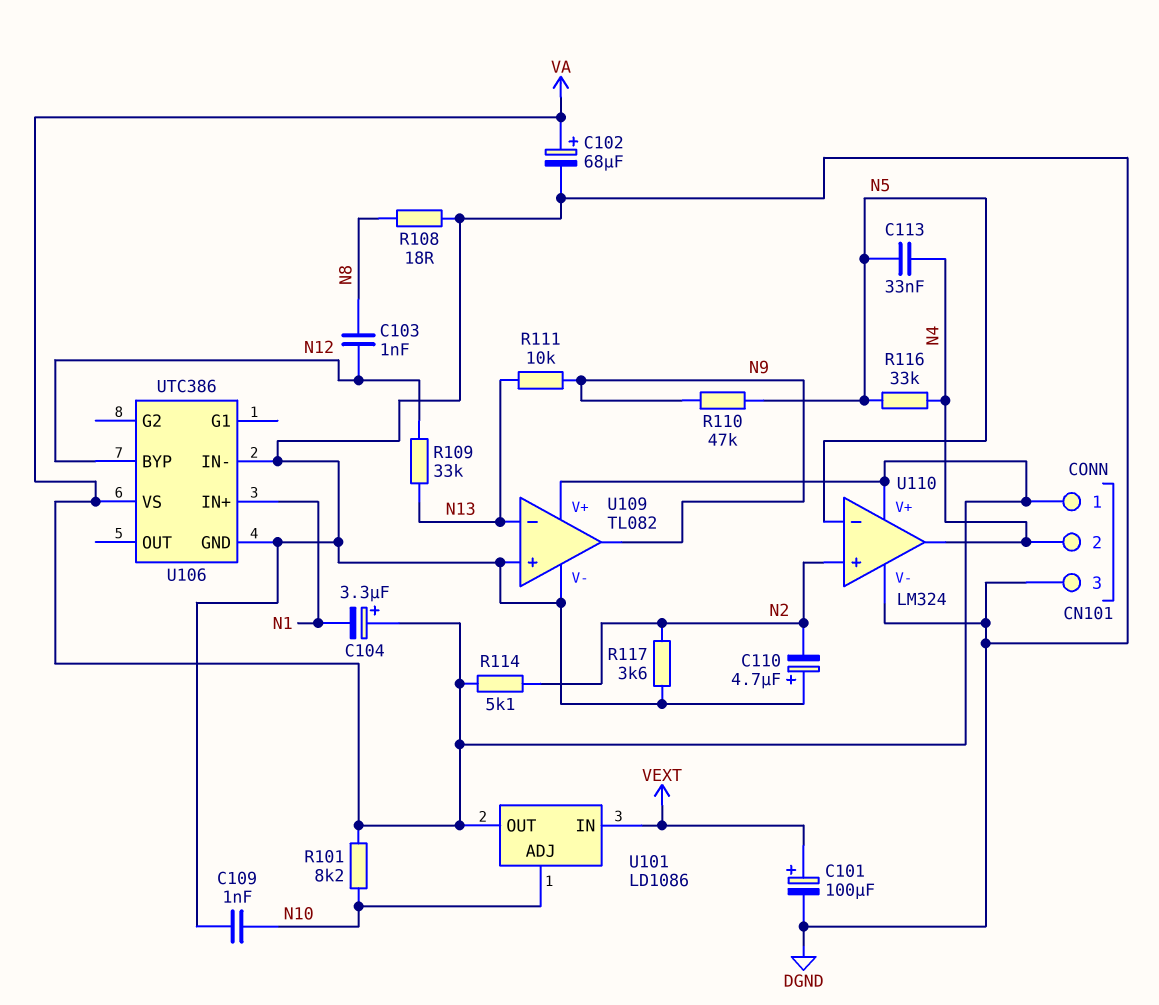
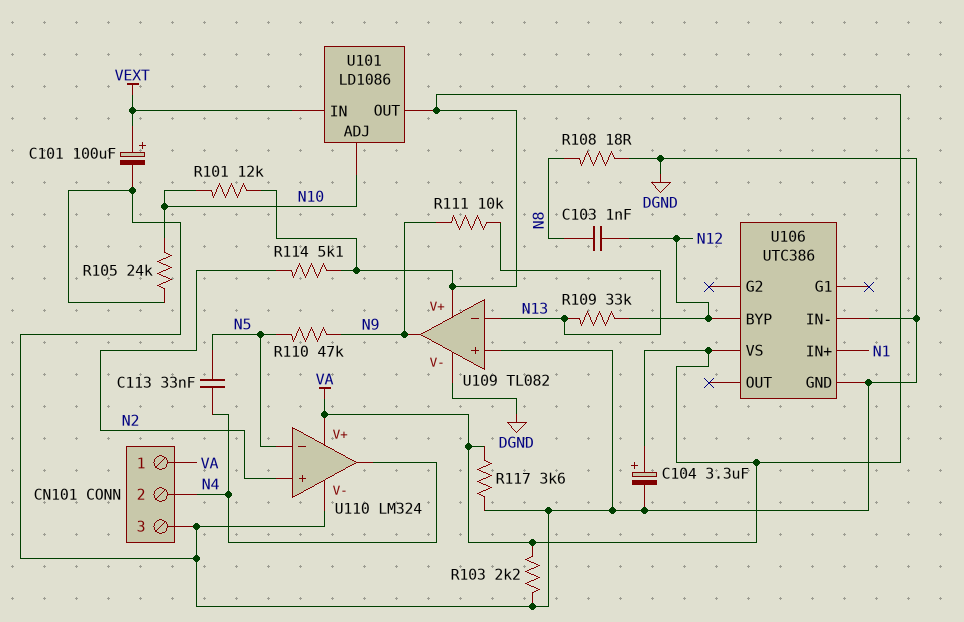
C102: 68uF (plus VA, minus DGND) -> none
C104: 3.3uF (plus VA, minus N1) -> 3.3uF (plus VA, minus DGND)
C109: 1nF (DGND, N10) -> none
C110: 4.7uF (plus DGND, minus N2) -> none
R101: 8.2k (N10, VA) -> 12k (N10, VA)
R103: none -> 2.2k (DGND, VA)
R105: none -> 24k (DGND, N10)
R116: 33k (N4, N5) -> none
R117: 3.6k (DGND, N2) -> 3.6k (DGND, VA)

